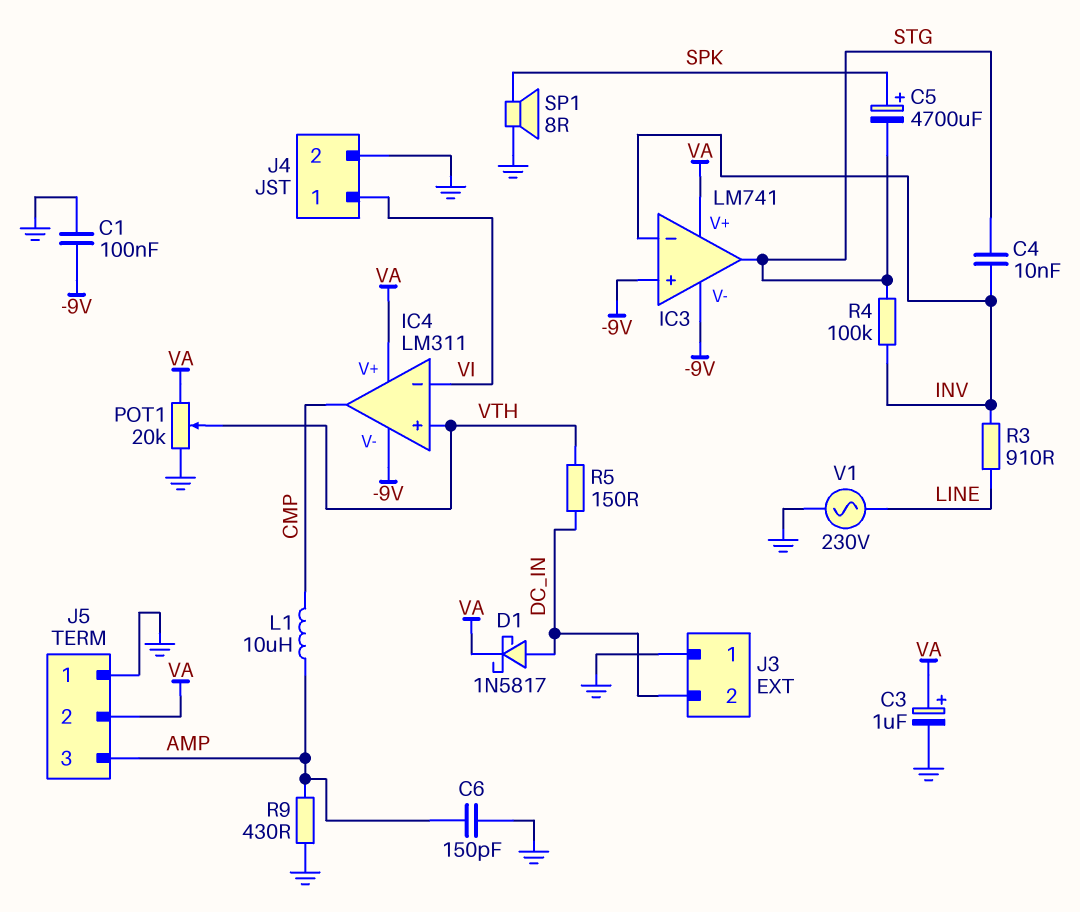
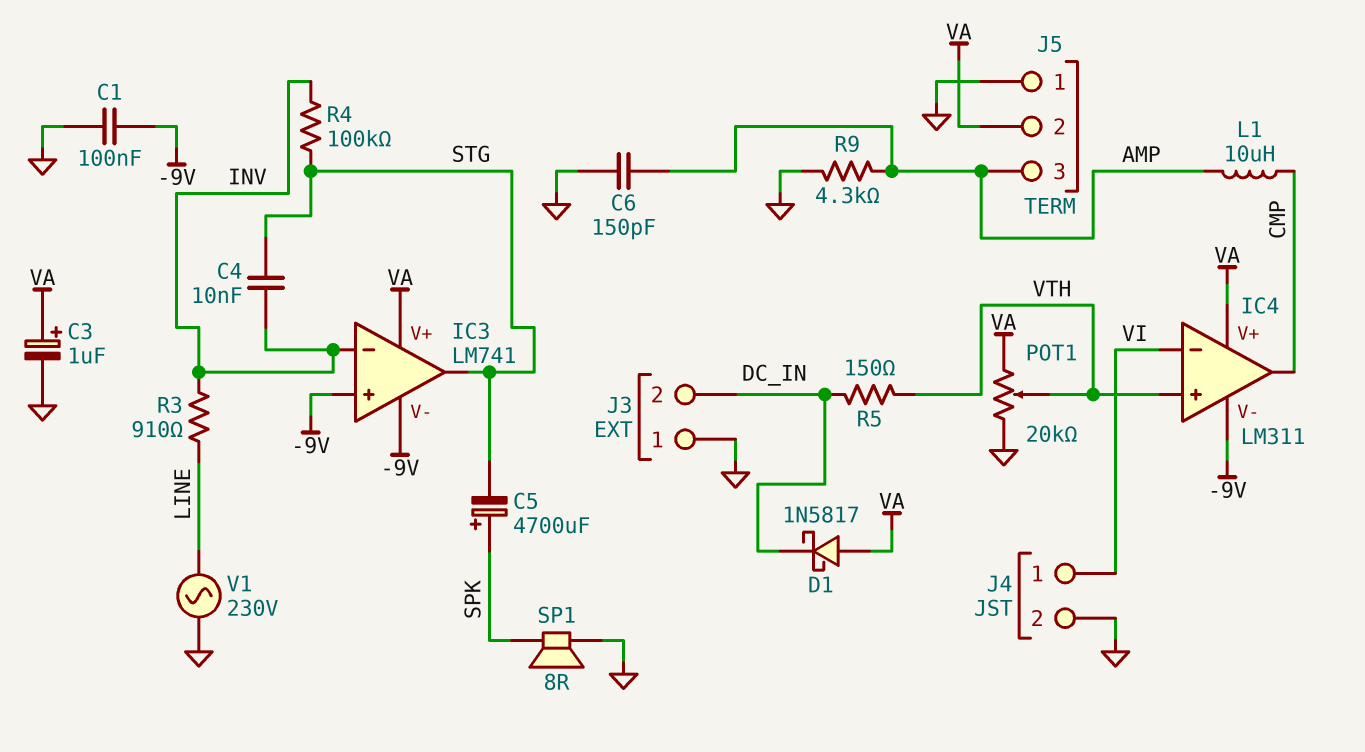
D1: schottky 1N5817 (A DC_IN, K VA) -> schottky 1N5817 (A VA, K DC_IN)
R9: 430 (AMP, GND) -> 4.3k (AMP, GND)

